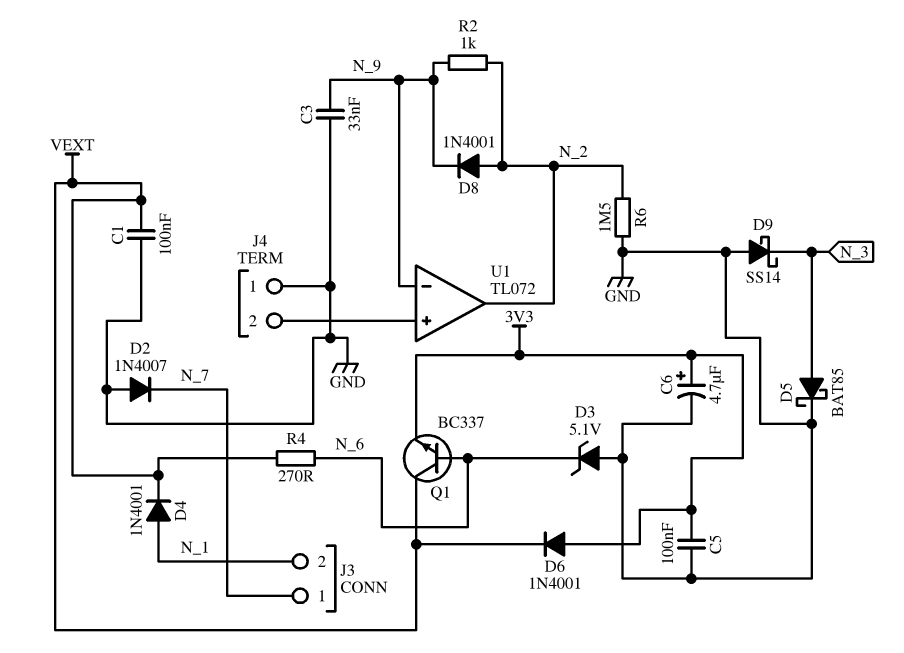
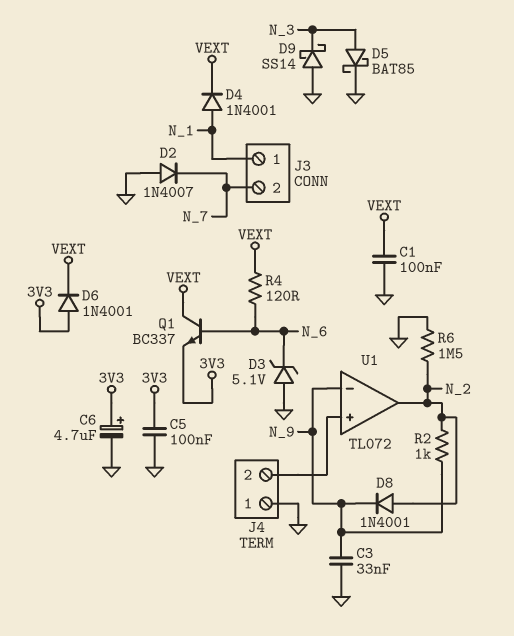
J3 pin 1: N_7 -> N_1
J3 pin 2: N_1 -> N_7
R4: 270 (N_6, VEXT) -> 120 (N_6, VEXT)

